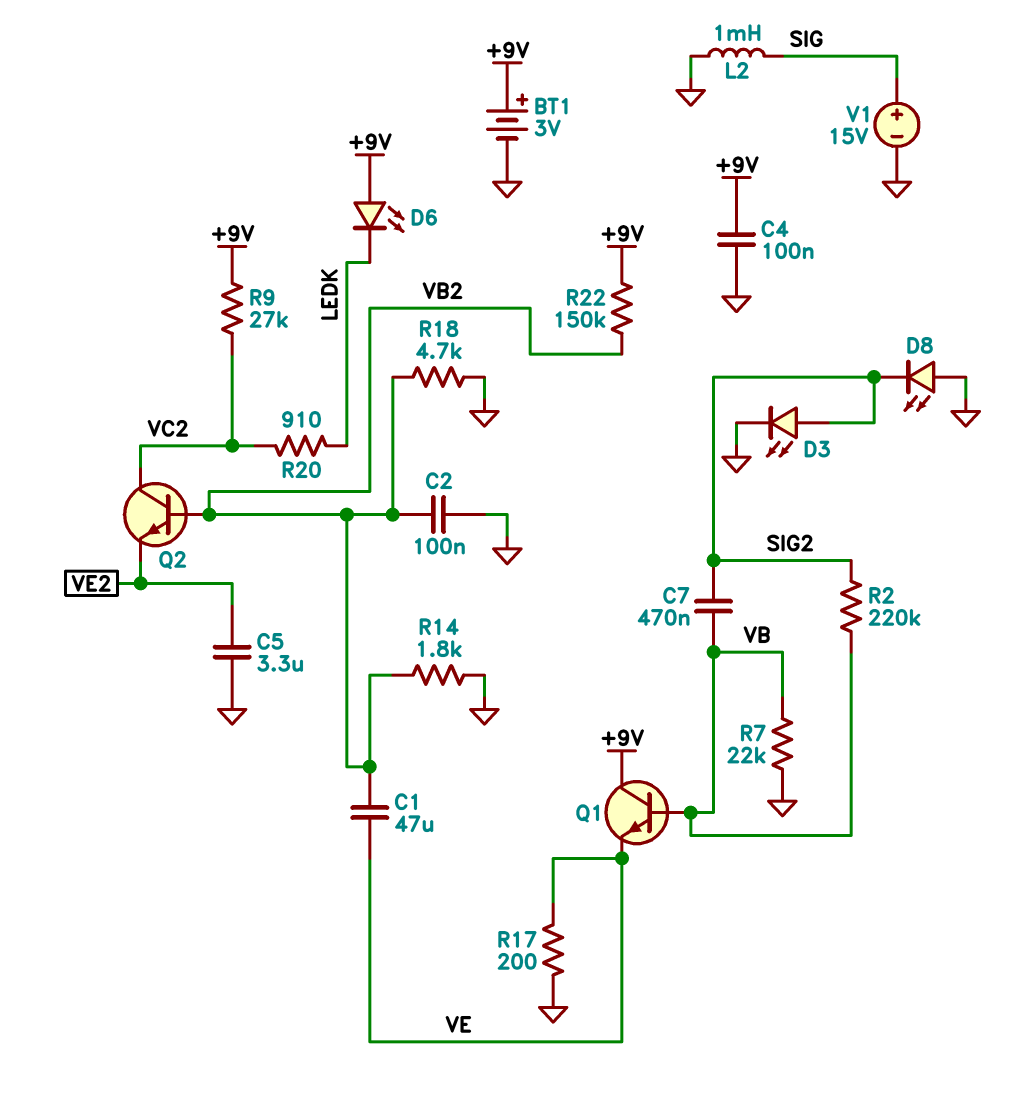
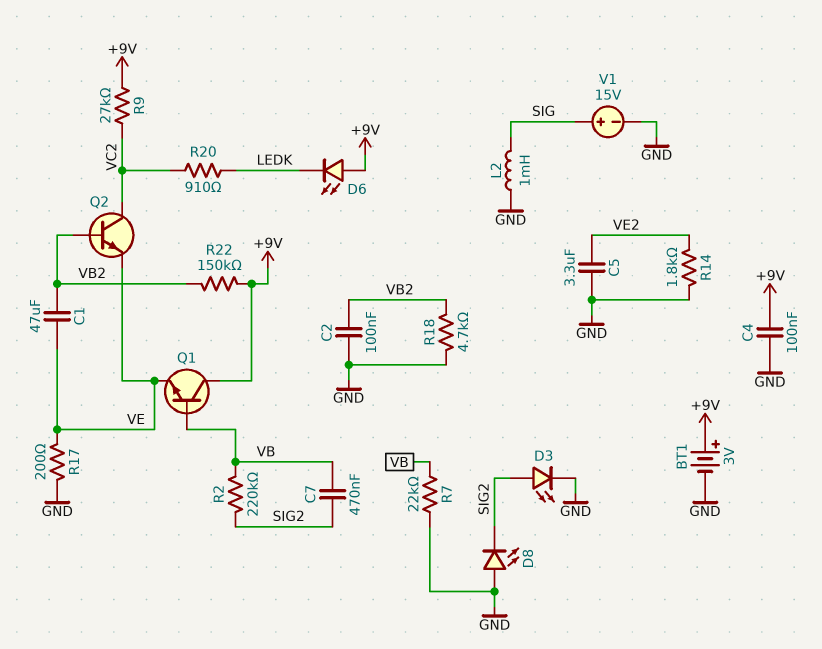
Q2: NPN (B VB2, C VC2, E VE2) -> NPN (B VB2, C VC2, E VE)
R14: 1.8k (GND, VB2) -> 1.8k (GND, VE2)

